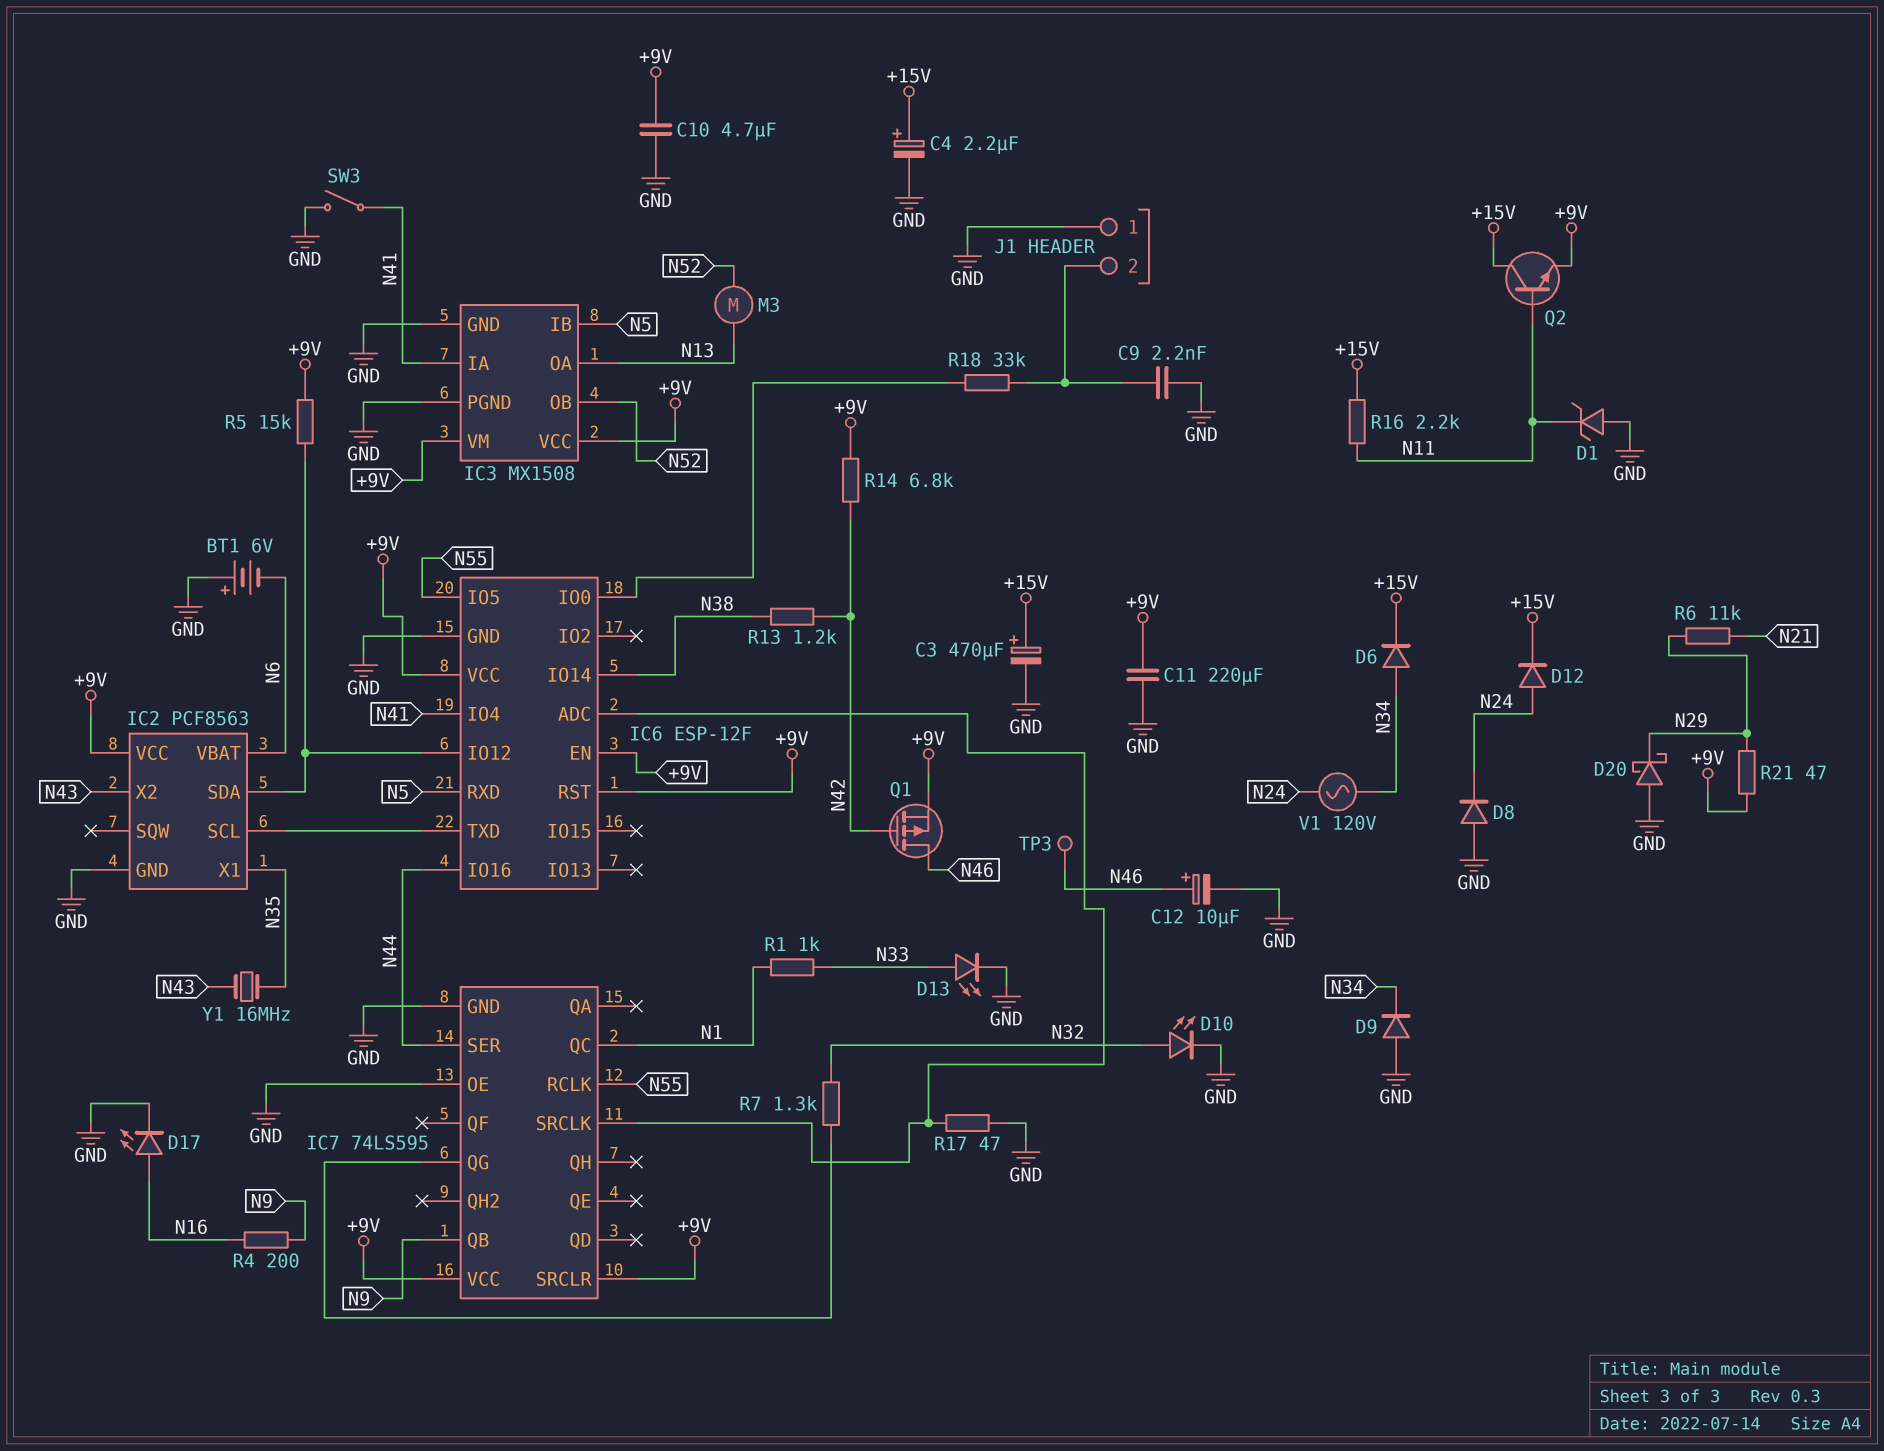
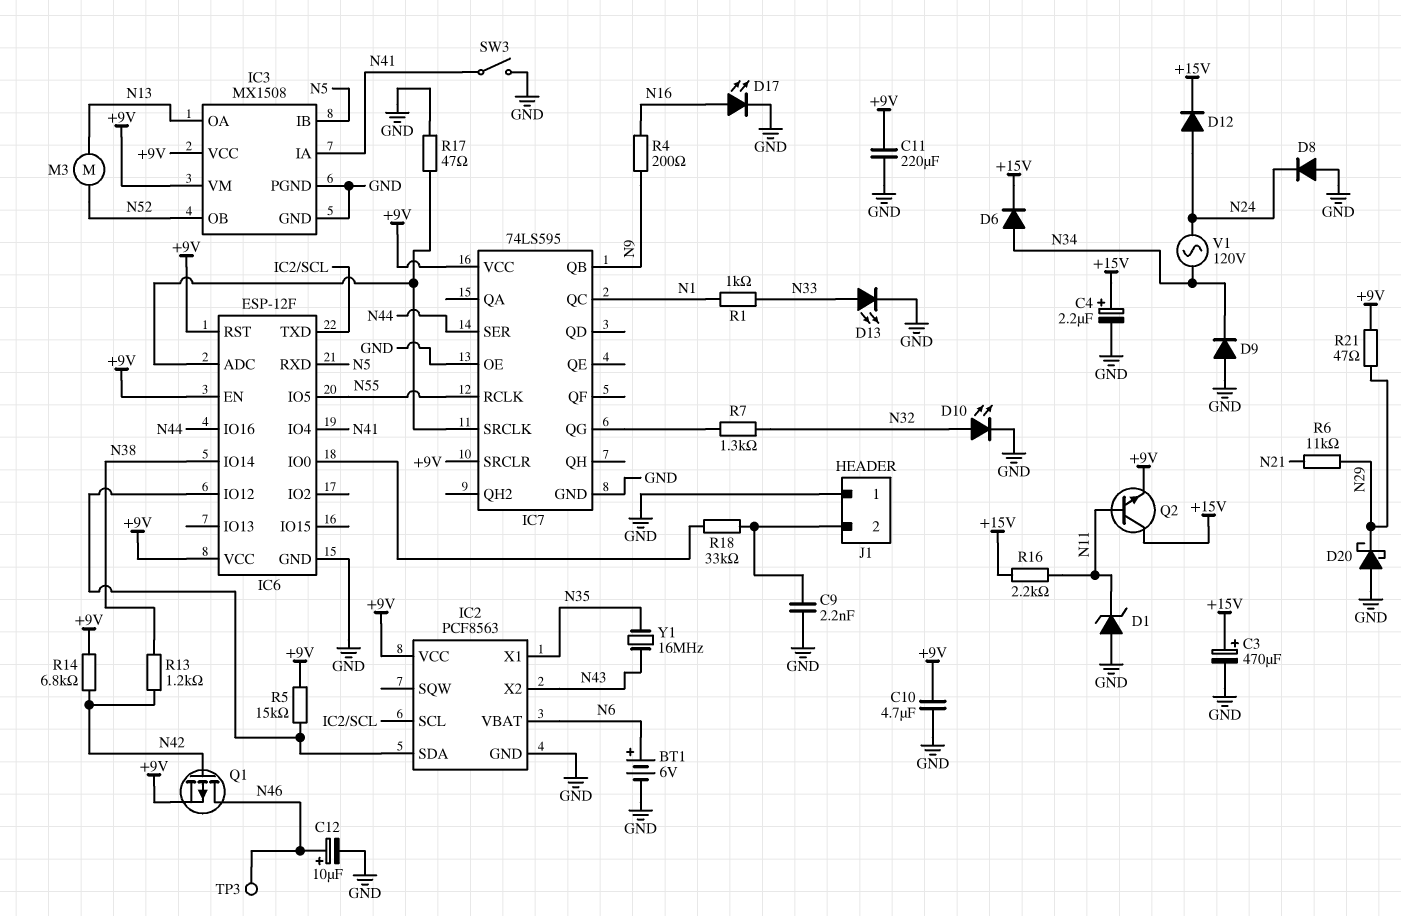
BT1: 6V (plus GND, minus N6) -> 6V (plus N6, minus GND)

